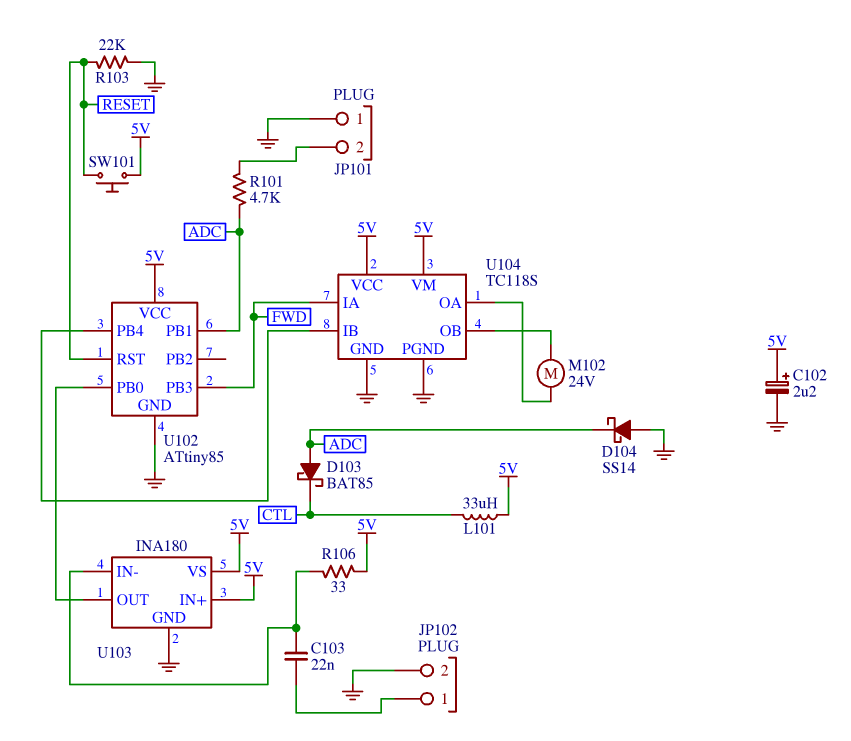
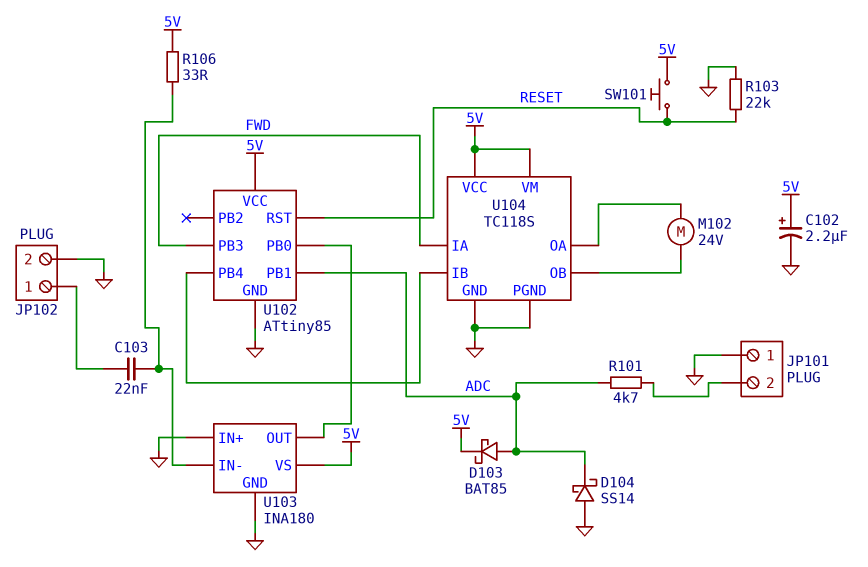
D103: schottky BAT85 (A ADC, K CTL) -> schottky BAT85 (A ADC, K 5V)
L101: 33uH (5V, CTL) -> none
U103 pin IN+: 5V -> GND

